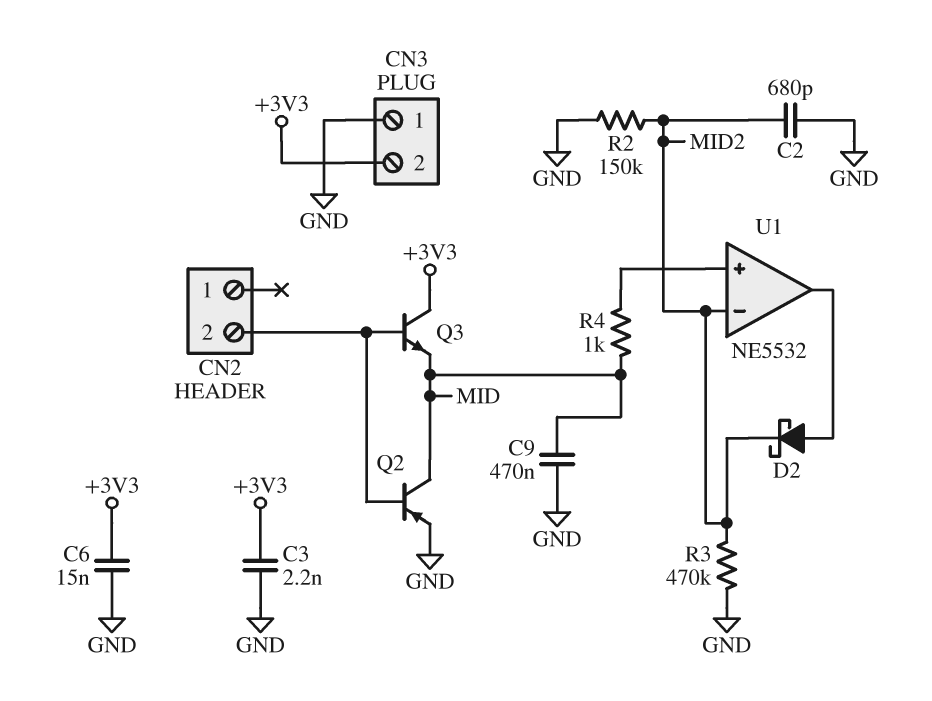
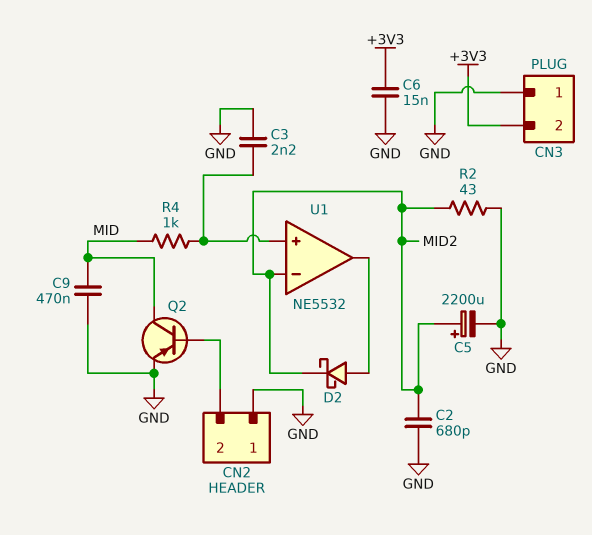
C3: 2.2nF (+3V3, GND) -> 2.2nF (GND, U1/in+)
C5: none -> 2200uF (plus MID2, minus GND)
CN2 pin 1: none -> GND
Q3: NPN (B CN2/2, C +3V3, E MID) -> none
R2: 150k (GND, MID2) -> 43 (GND, MID2)
R3: 470k (GND, MID2) -> none

